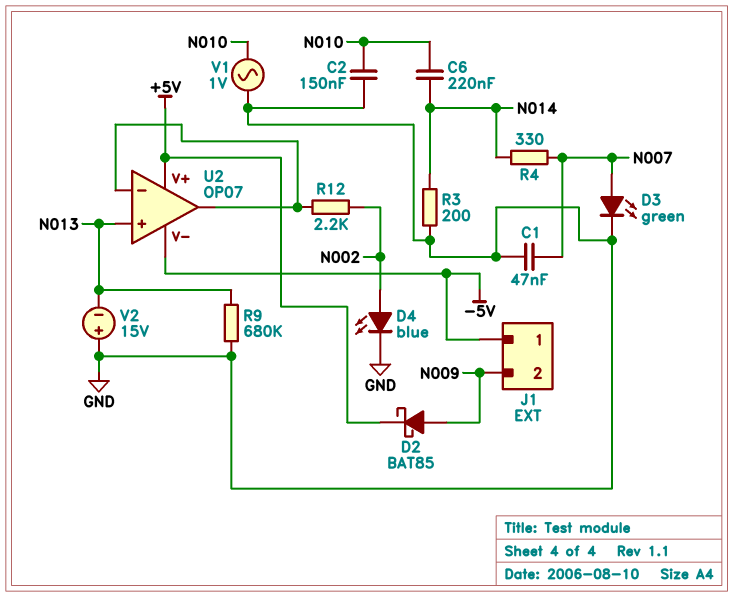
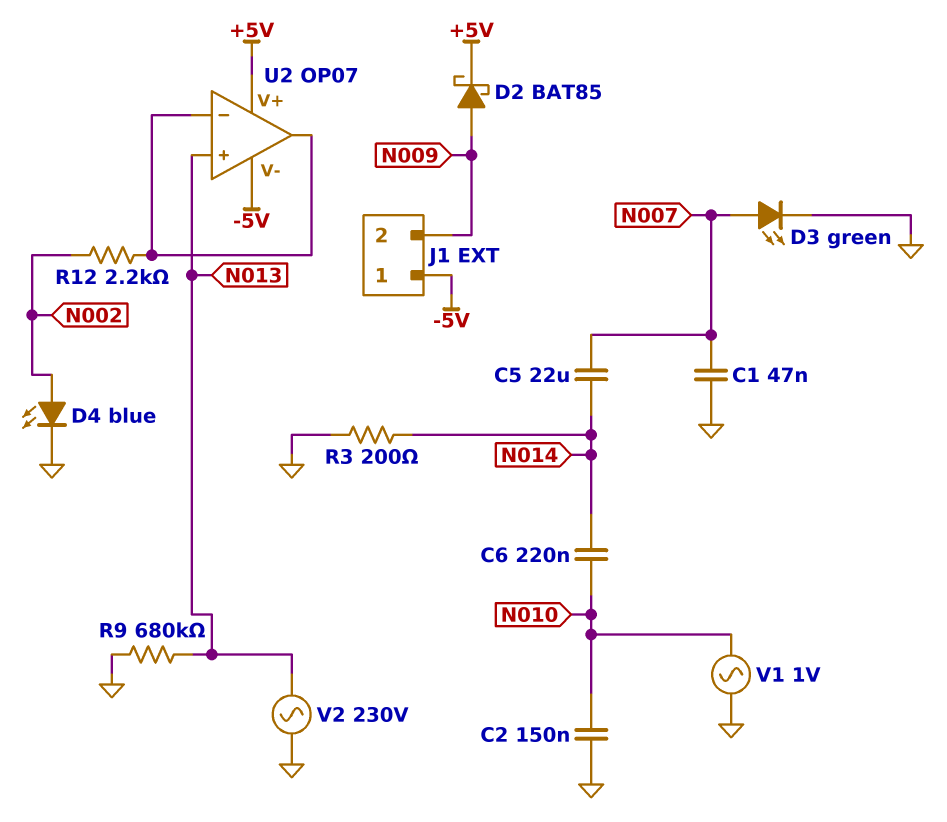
C5: none -> 22uF (N007, N014)
R4: 330 (N007, N014) -> none
V2: 15V (plus GND, minus N013) -> AC 230V (GND, N013)

